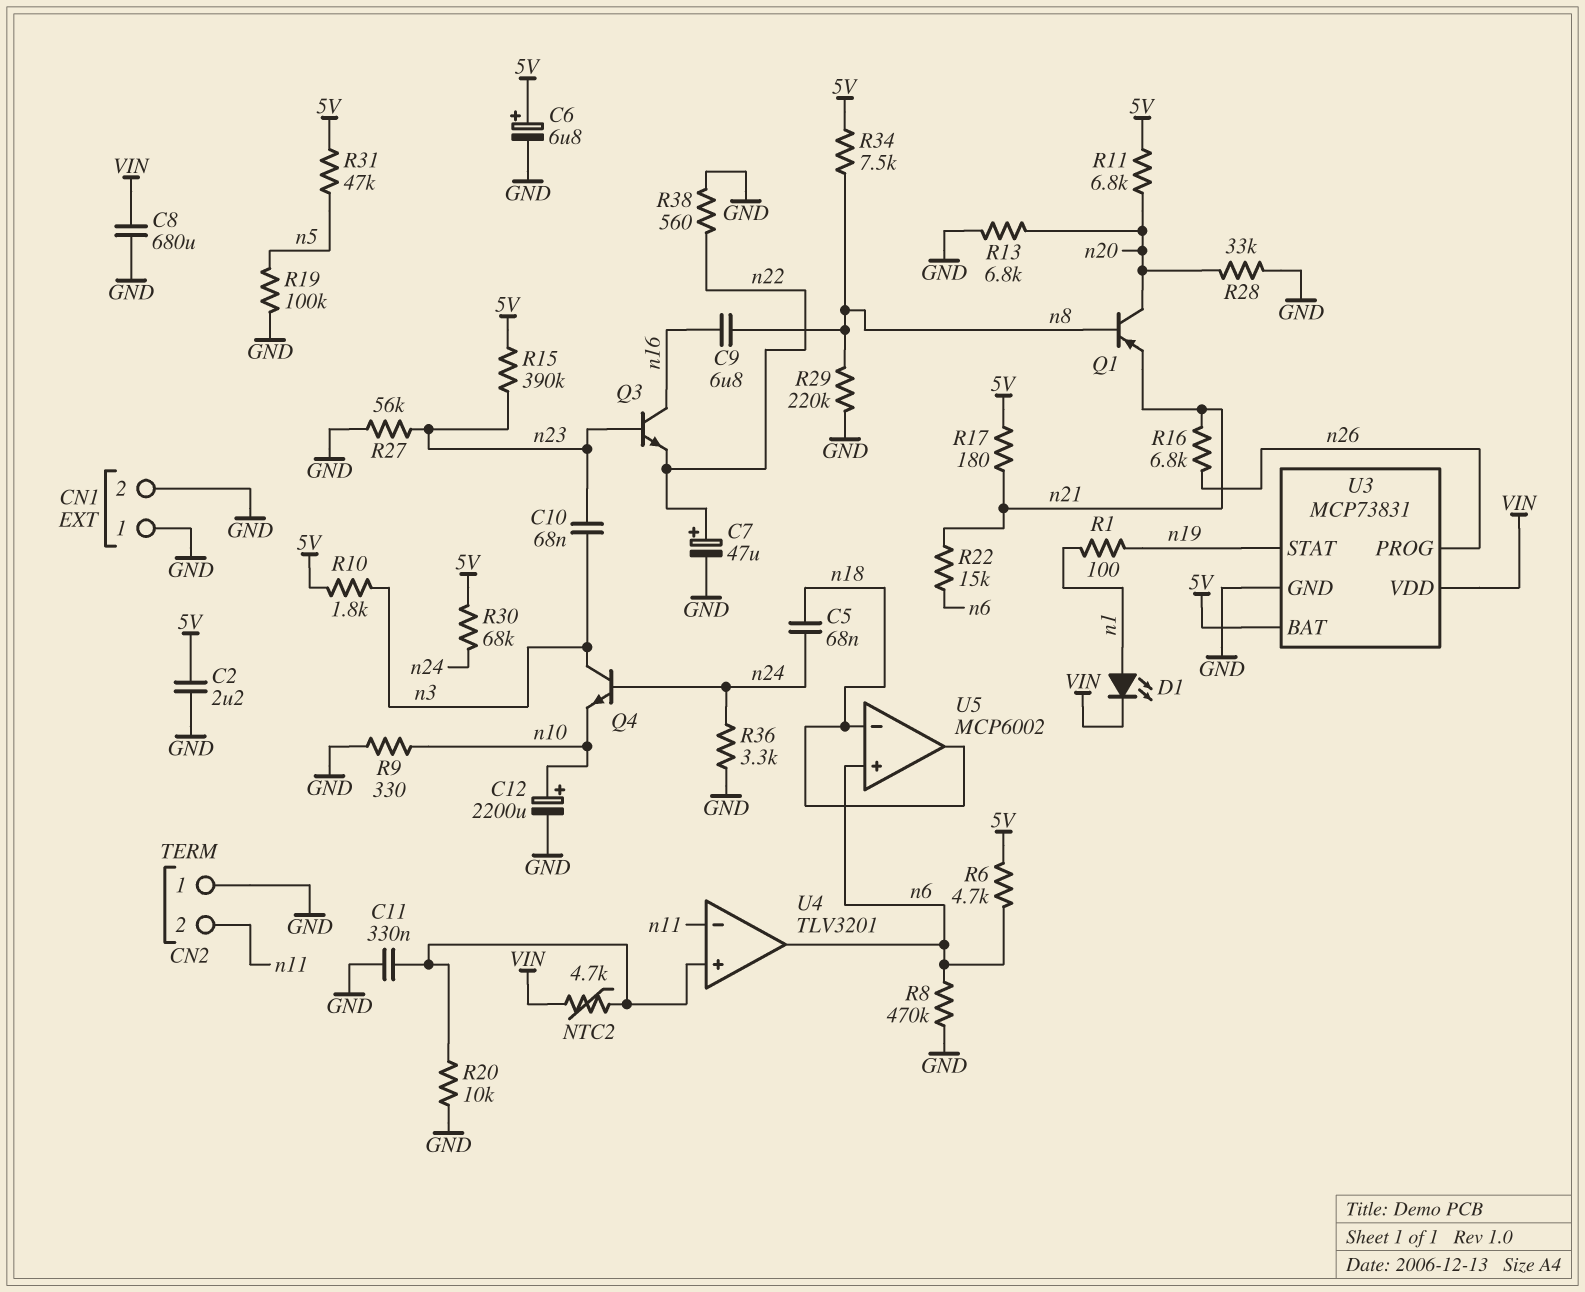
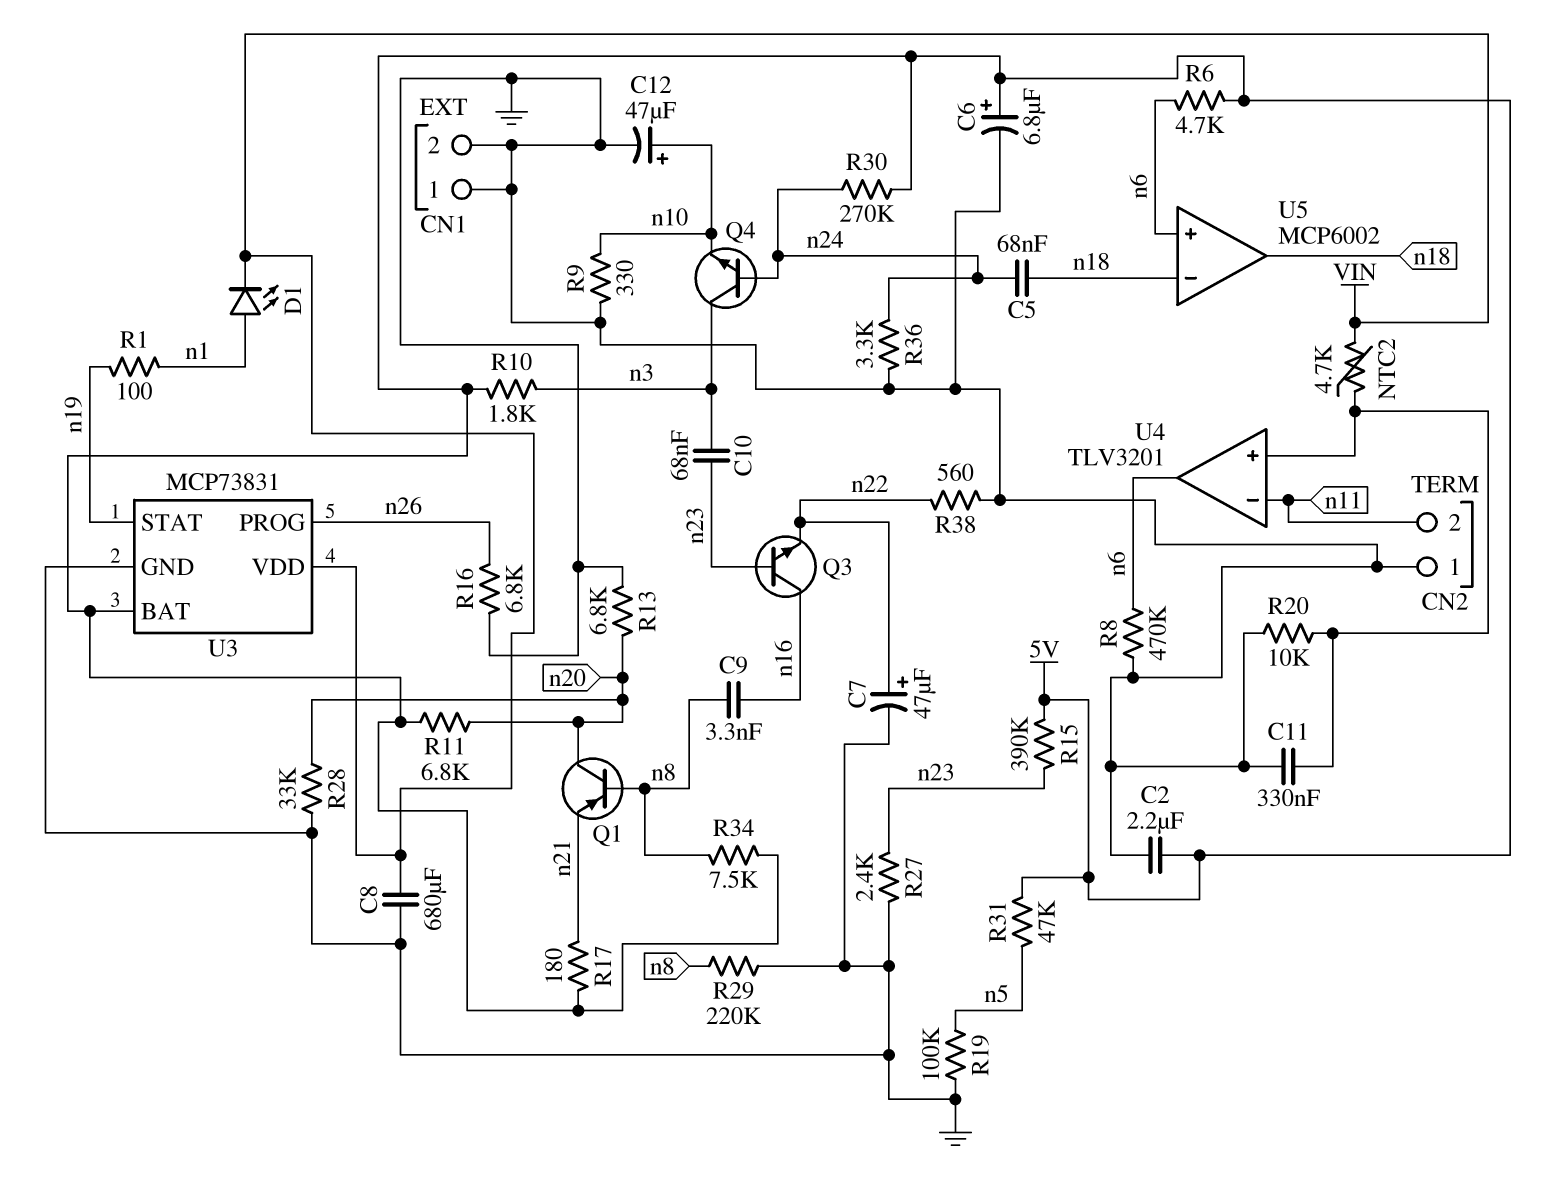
C9: 6.8uF (n8, n16) -> 3.3nF (n8, n16)
C12: 2200uF (plus n10, minus GND) -> 47uF (plus n10, minus GND)
R16: 6.8k (n21, n26) -> 6.8k (GND, n26)
R22: 15k (n6, n21) -> none
R27: 56k (GND, n23) -> 2.4k (GND, n23)
R30: 68k (5V, n24) -> 270k (5V, n24)

